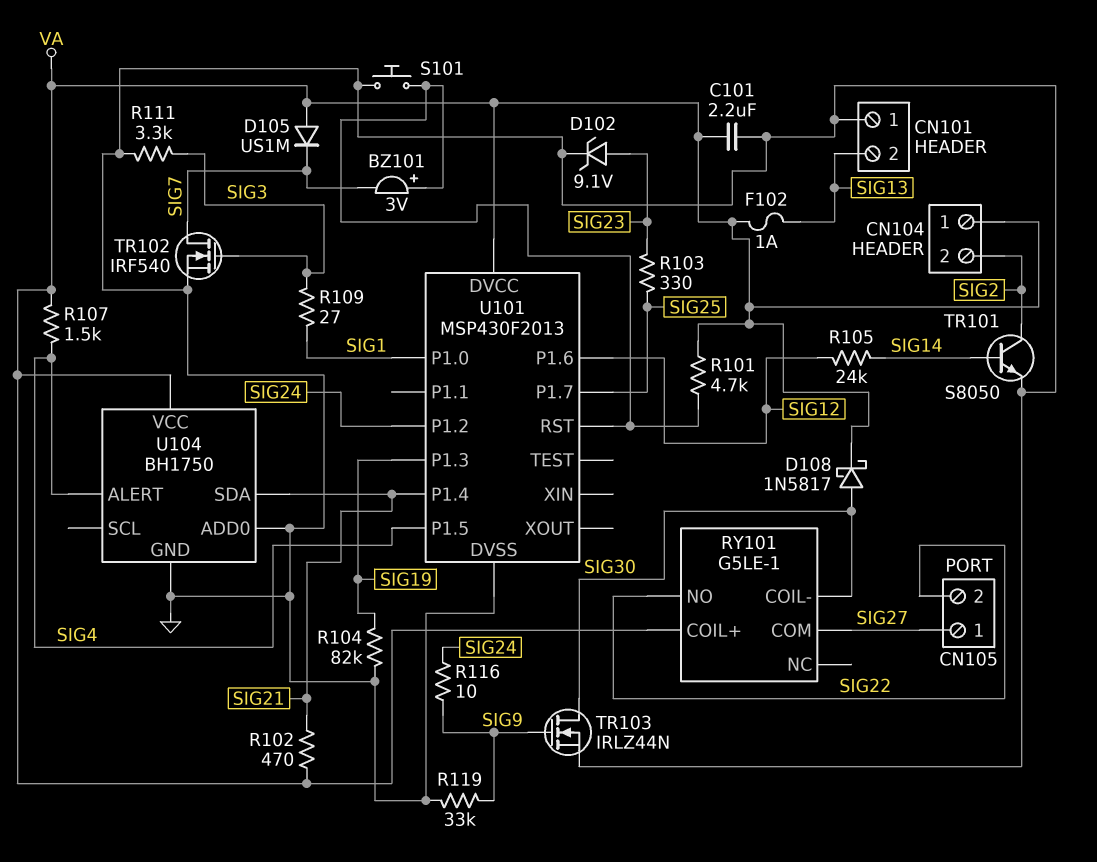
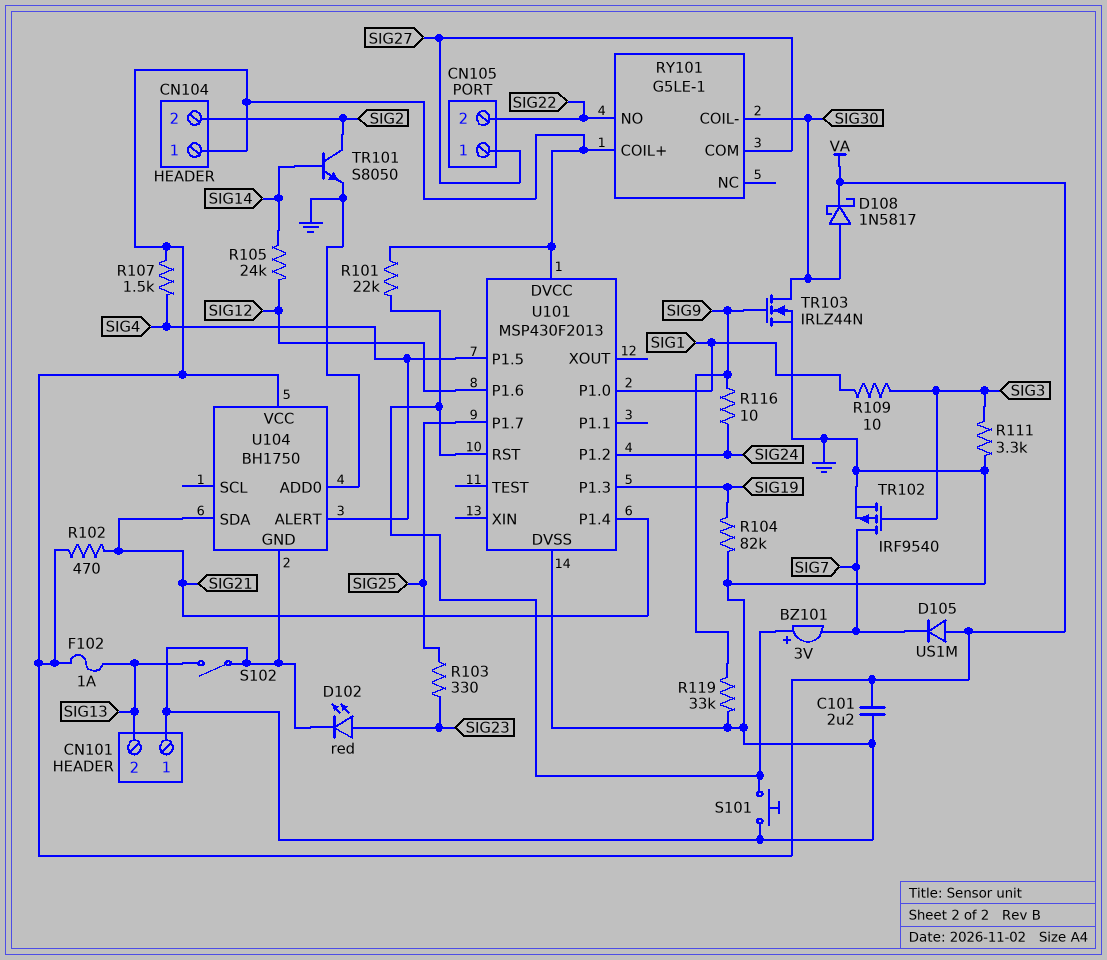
D102: zener 9.1V (A SIG23, K GND) -> LED red (A SIG23, K GND)
R101: 4.7k (U101/RST, VA) -> 22k (U101/RST, VA)
R109: 27 (SIG1, SIG3) -> 10 (SIG1, SIG3)
S102: none -> switch (GND, SIG13)
TR102: NMOS IRF540 (G SIG3, D SIG7, S GND) -> PMOS IRF9540 (G SIG3, D SIG7, S GND)

